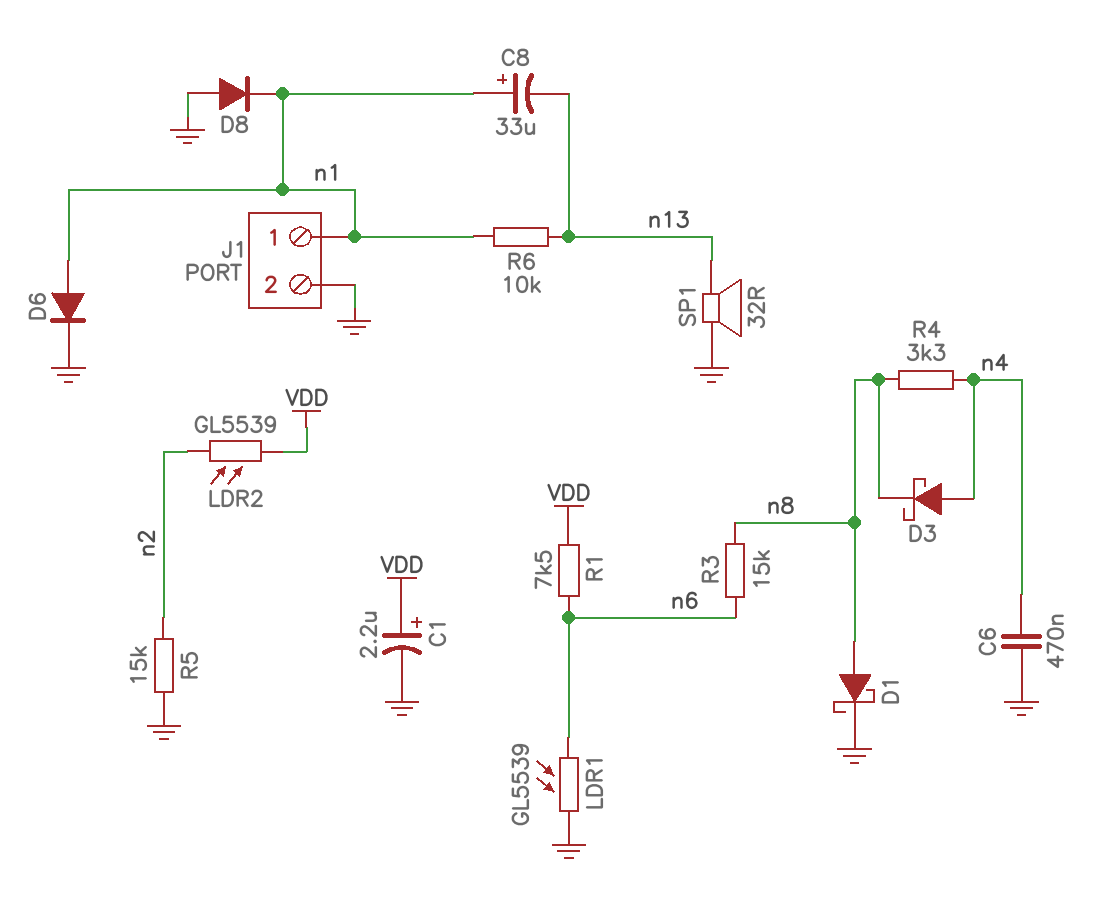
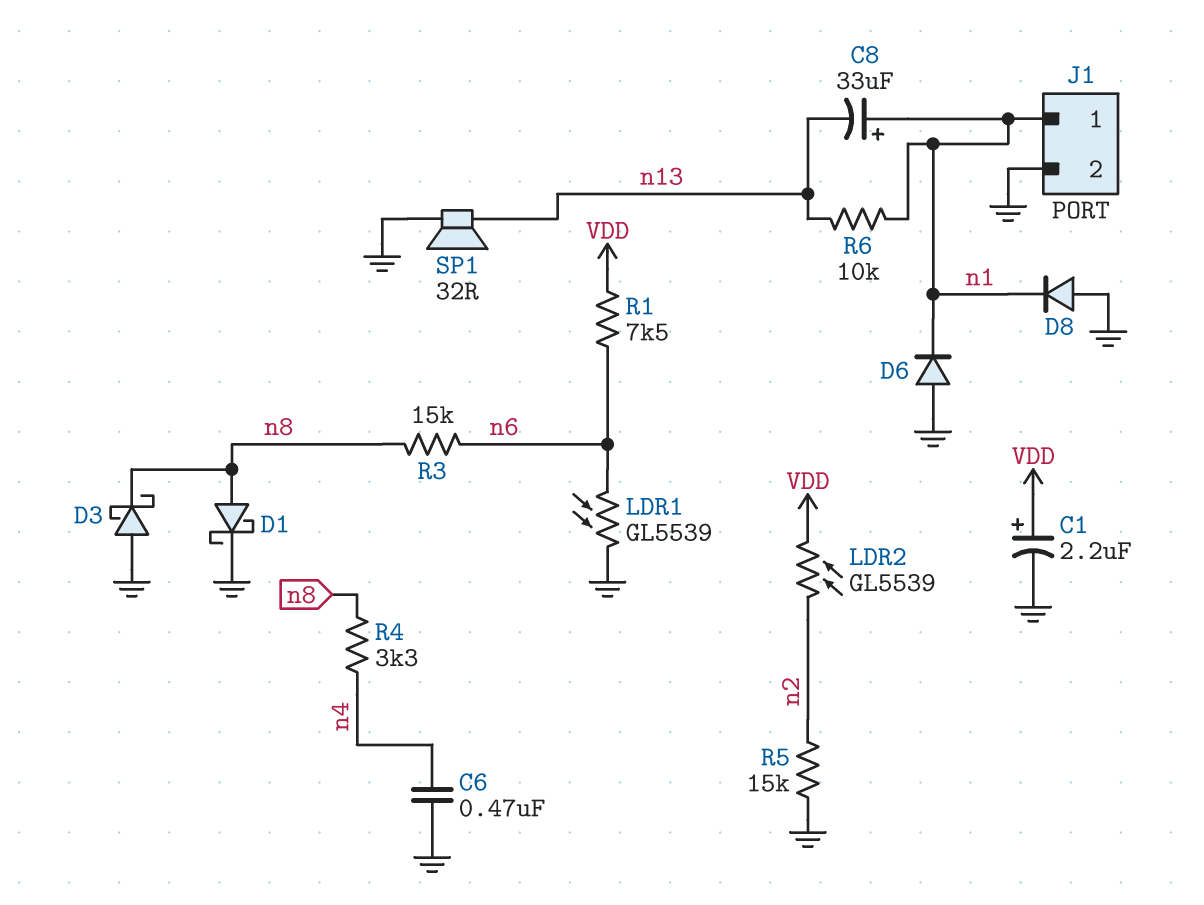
D3: schottky (A n4, K n8) -> schottky (A GND, K n8)
D6: diode (A n1, K GND) -> diode (A GND, K n1)

